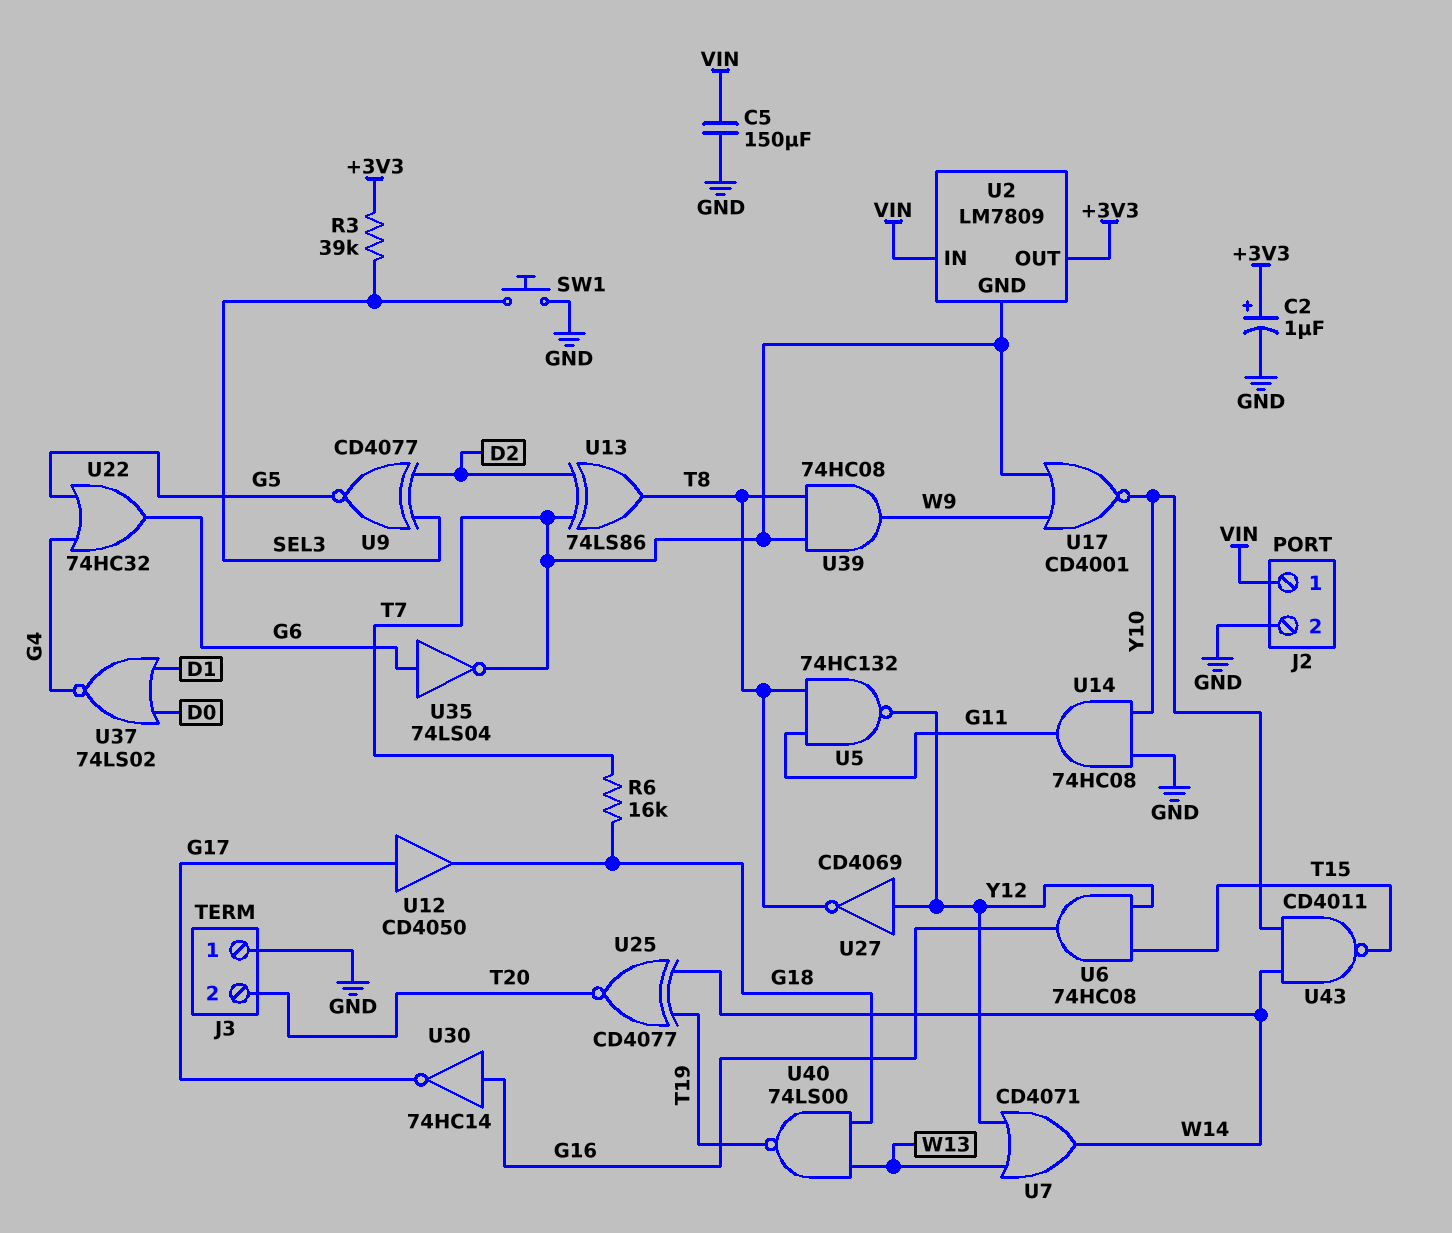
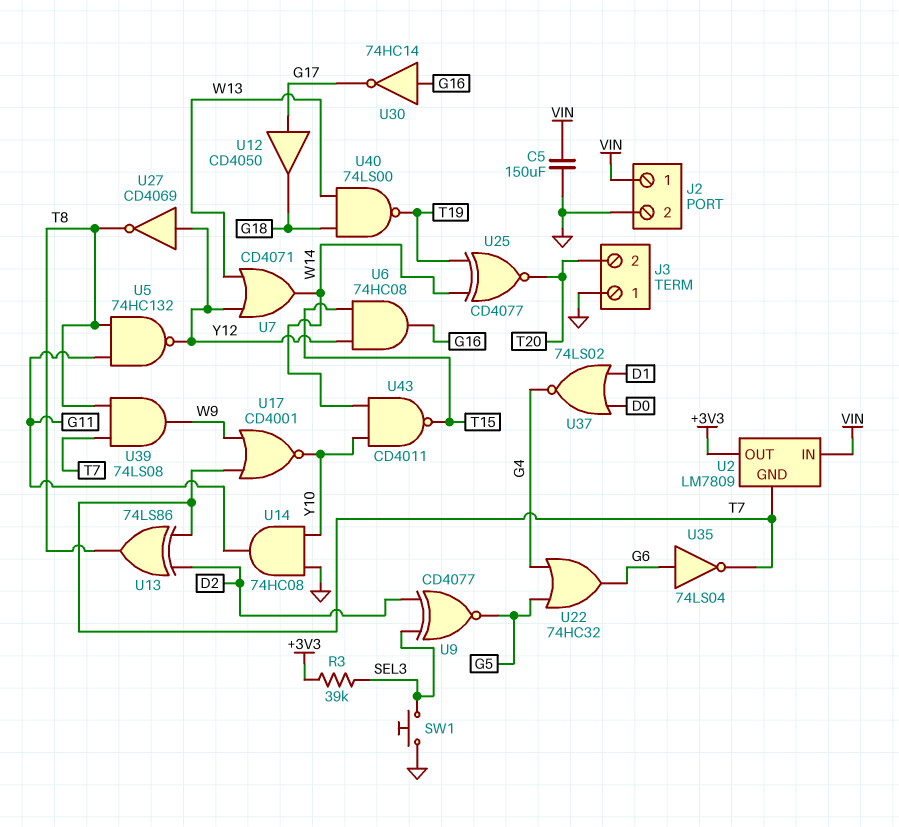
C2: 1uF (plus +3V3, minus GND) -> none
R6: 16k (G18, T7) -> none
U39: AND 74HC08 (in T7, in T8, out W9) -> AND 74LS08 (in T7, in T8, out W9)

